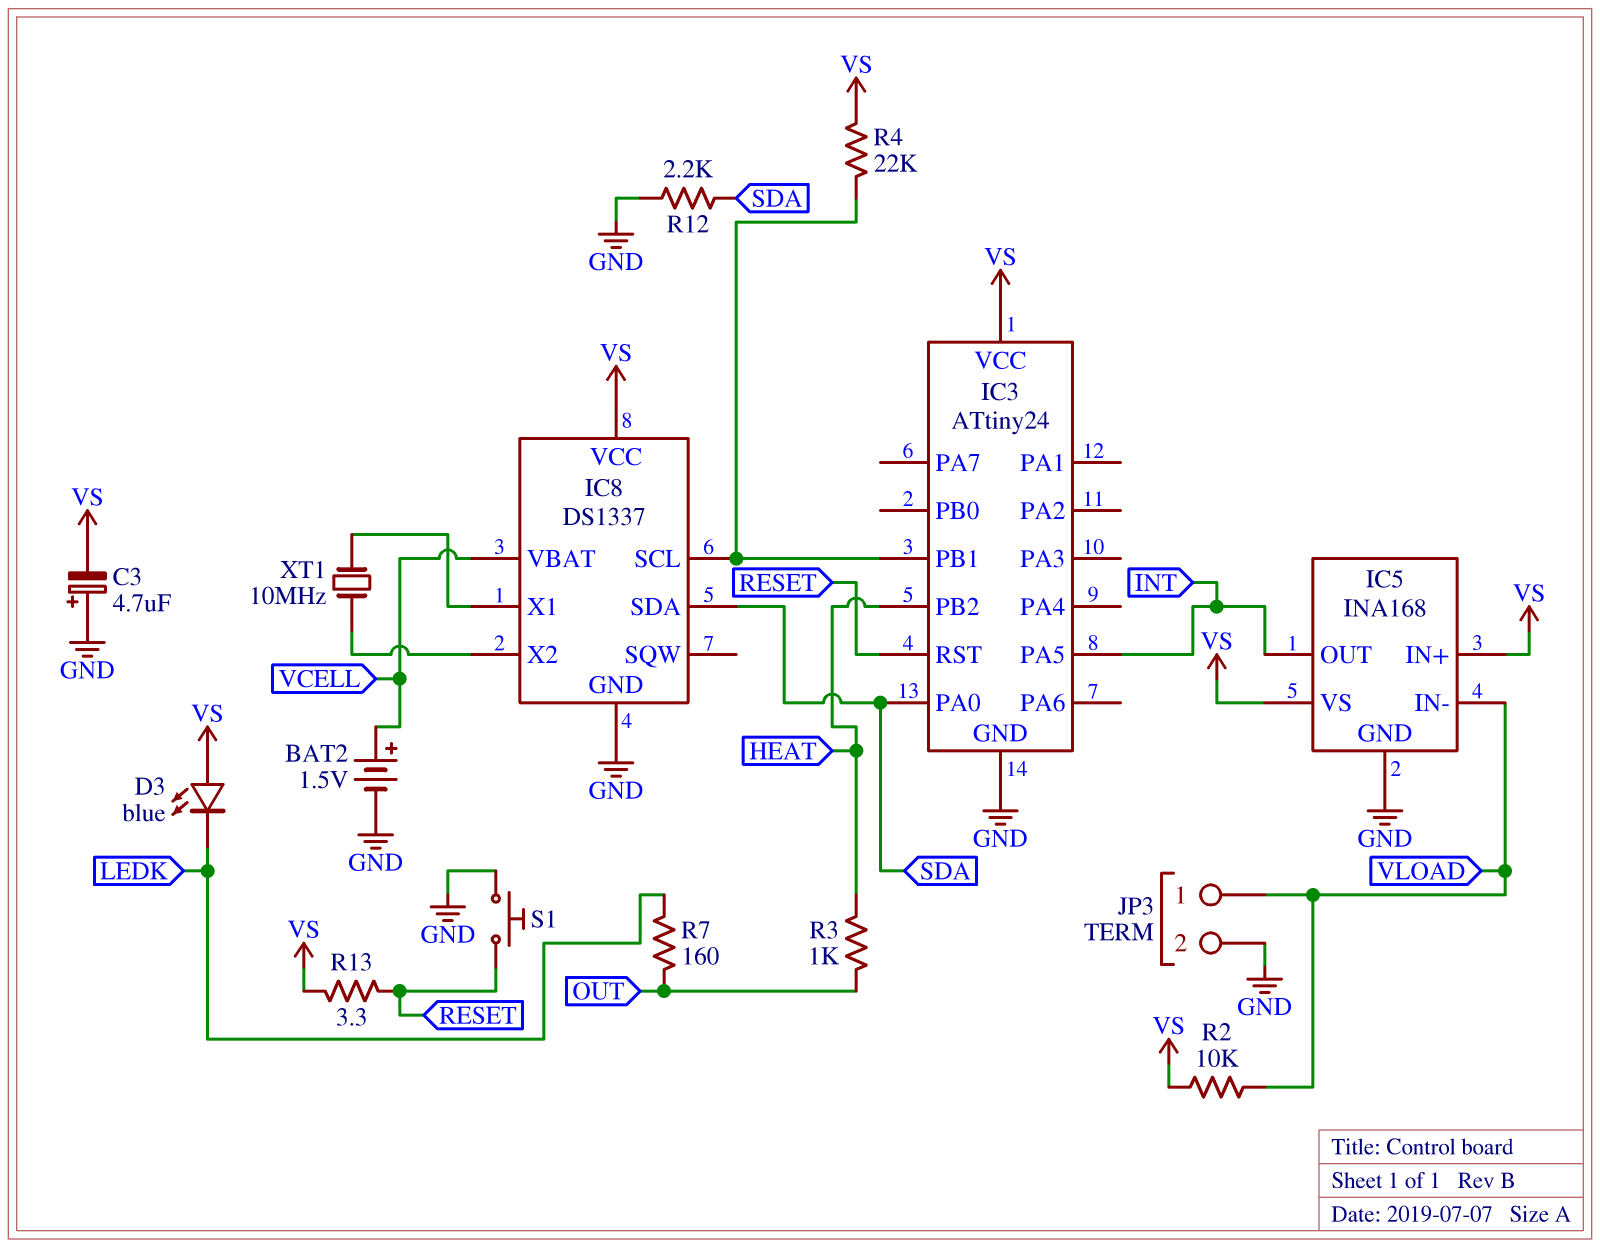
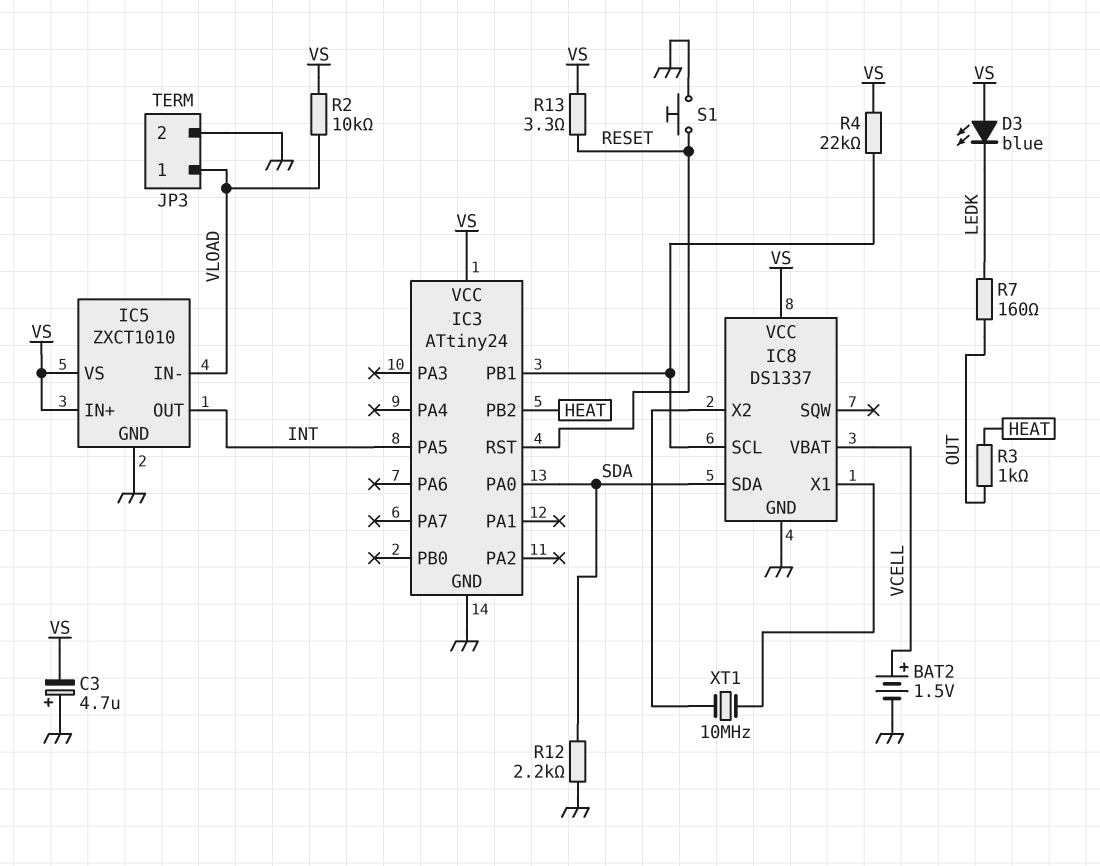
IC5: INA168 -> ZXCT1010

